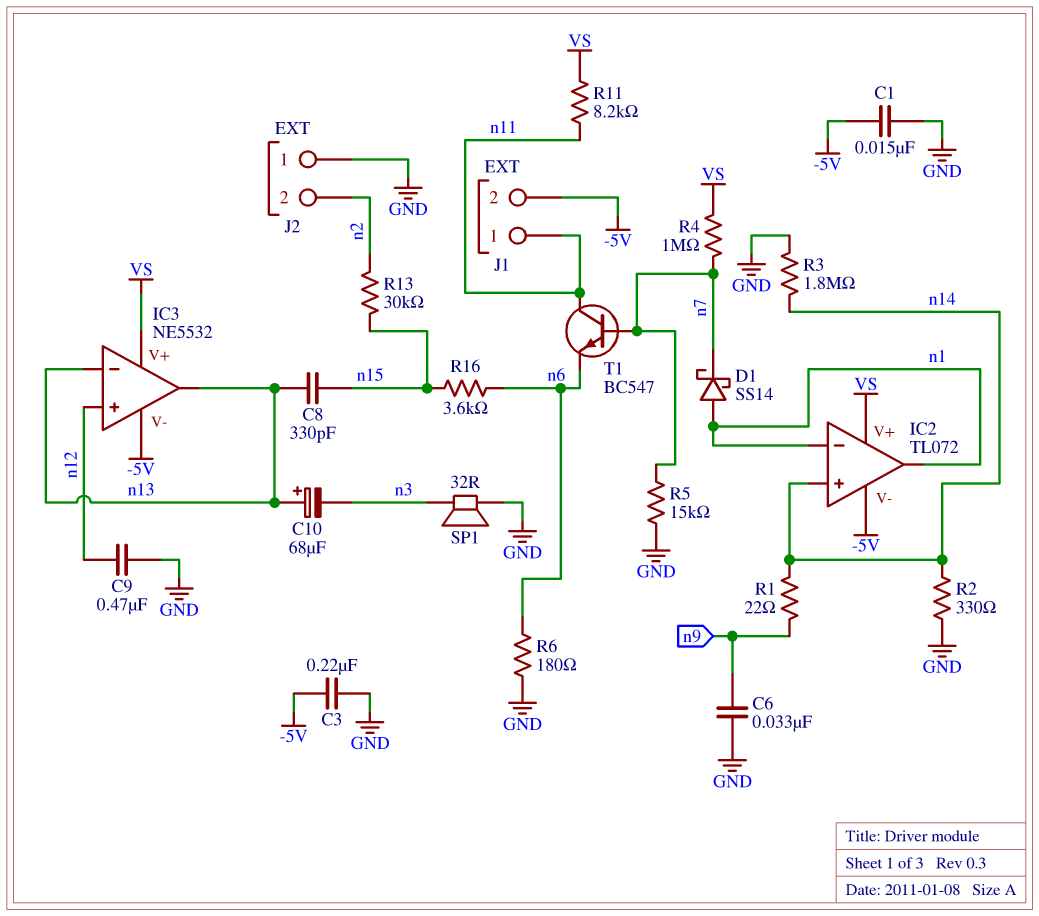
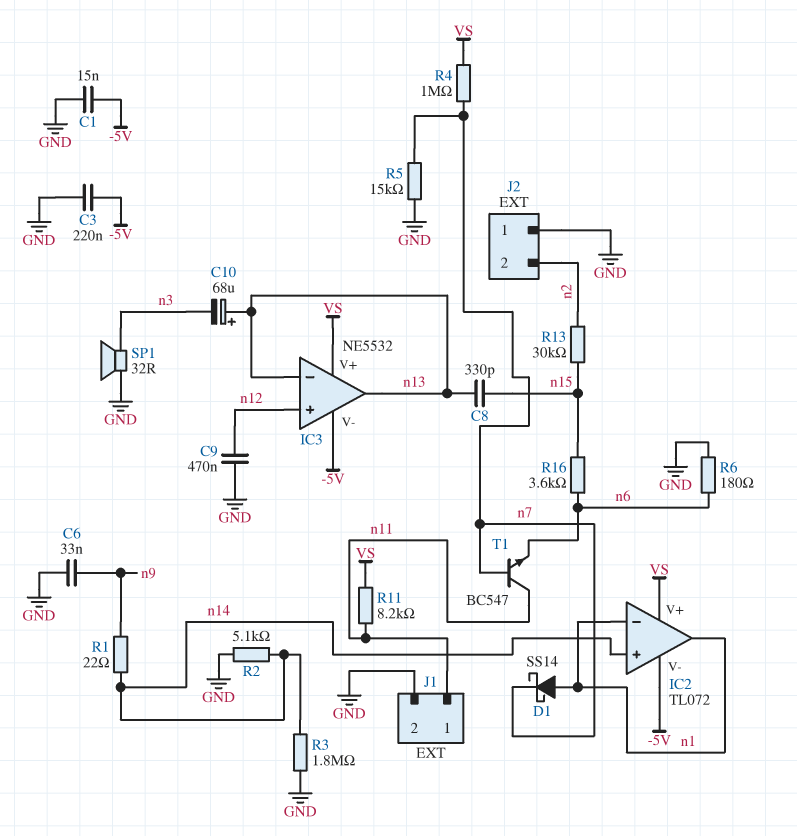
J1 pin 2: -5V -> GND
R2: 330 (GND, n14) -> 5.1k (GND, n14)

